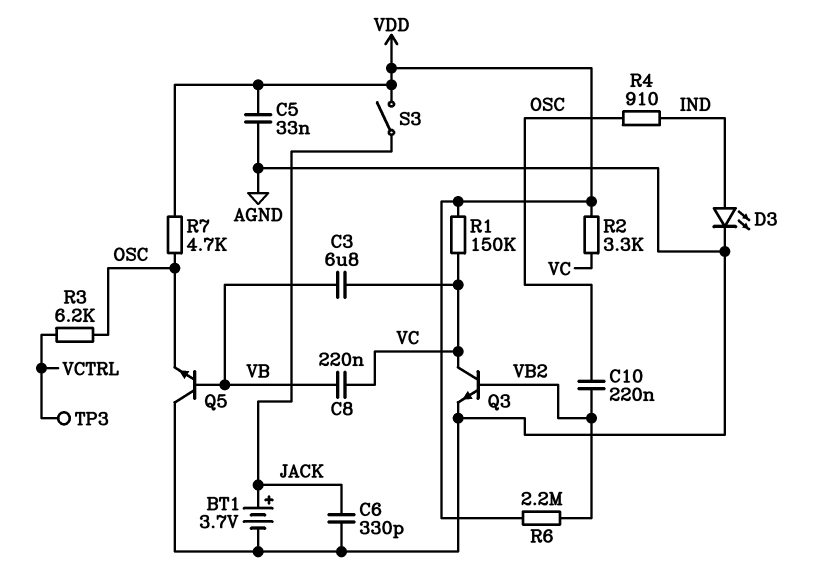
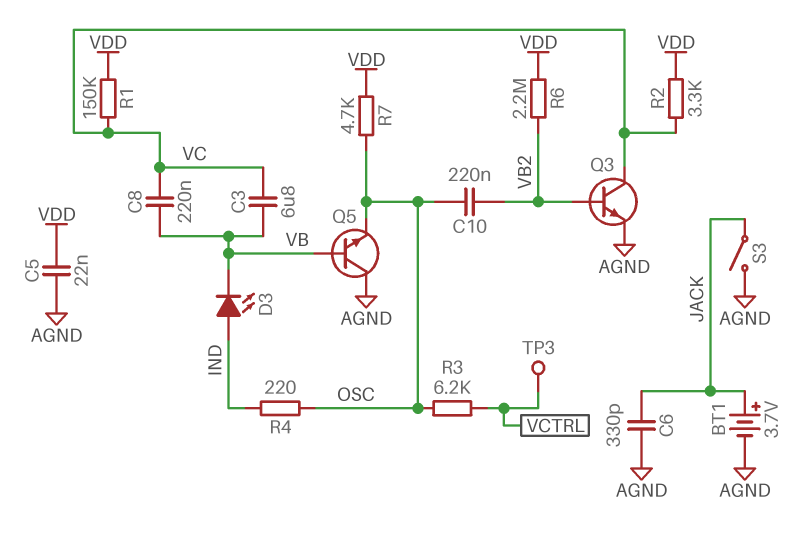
C5: 33nF (AGND, VDD) -> 22nF (AGND, VDD)
D3: LED (A IND, K AGND) -> LED (A IND, K VB)
R4: 910 (IND, OSC) -> 220 (IND, OSC)
S3: switch (JACK, VDD) -> switch (AGND, JACK)

